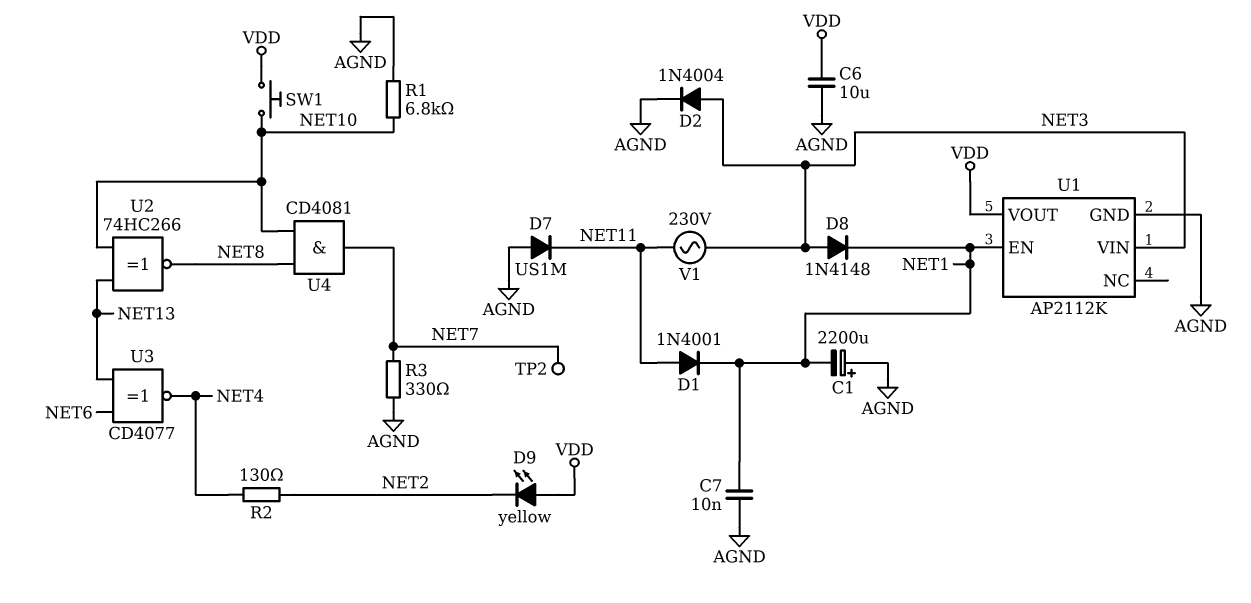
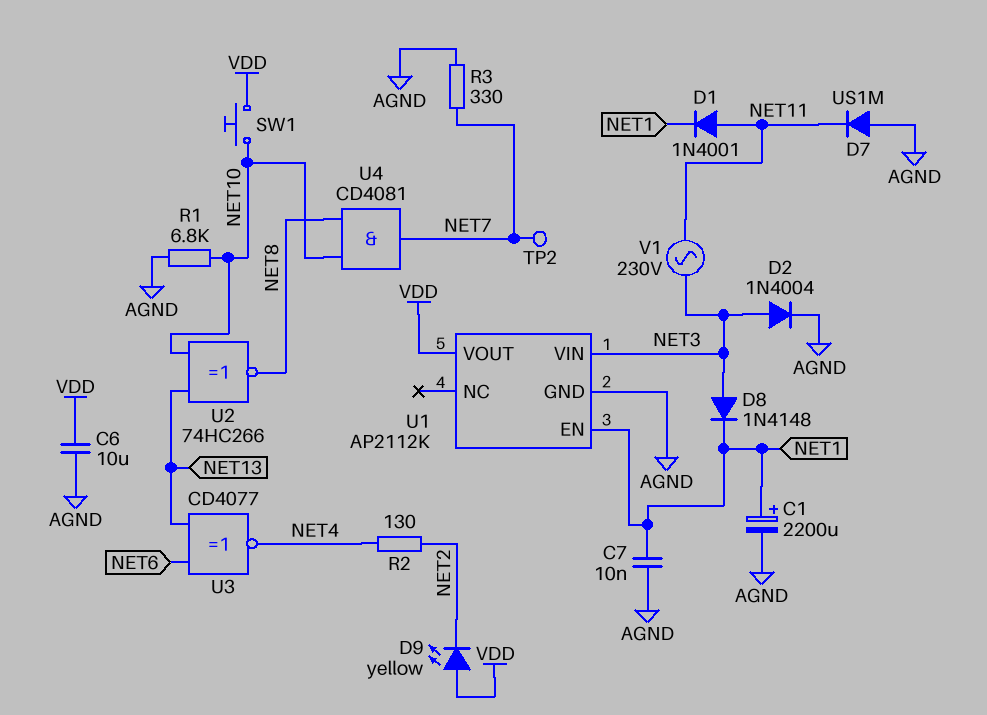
C1: 2200uF (plus AGND, minus NET1) -> 2200uF (plus NET1, minus AGND)

